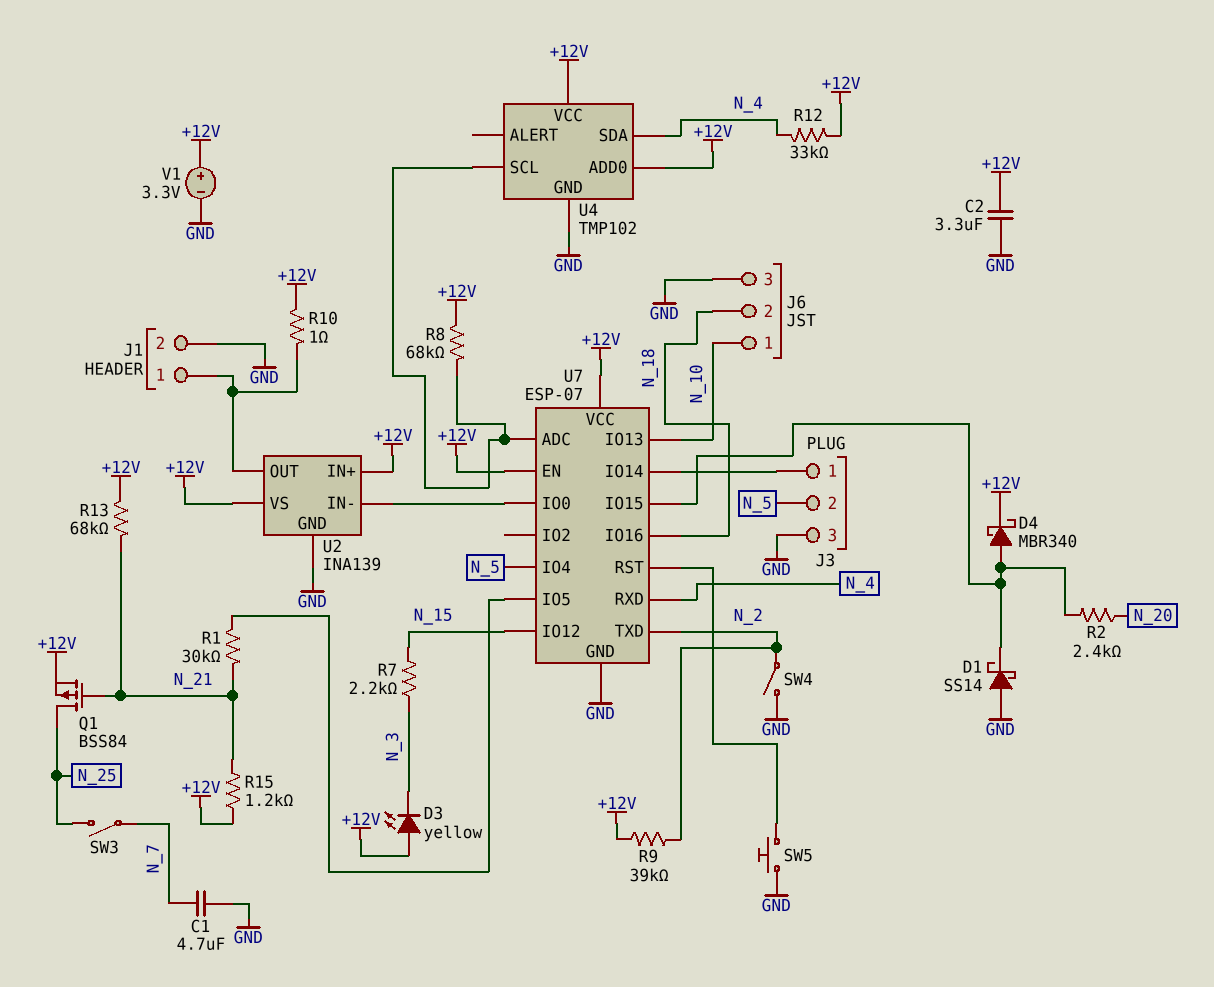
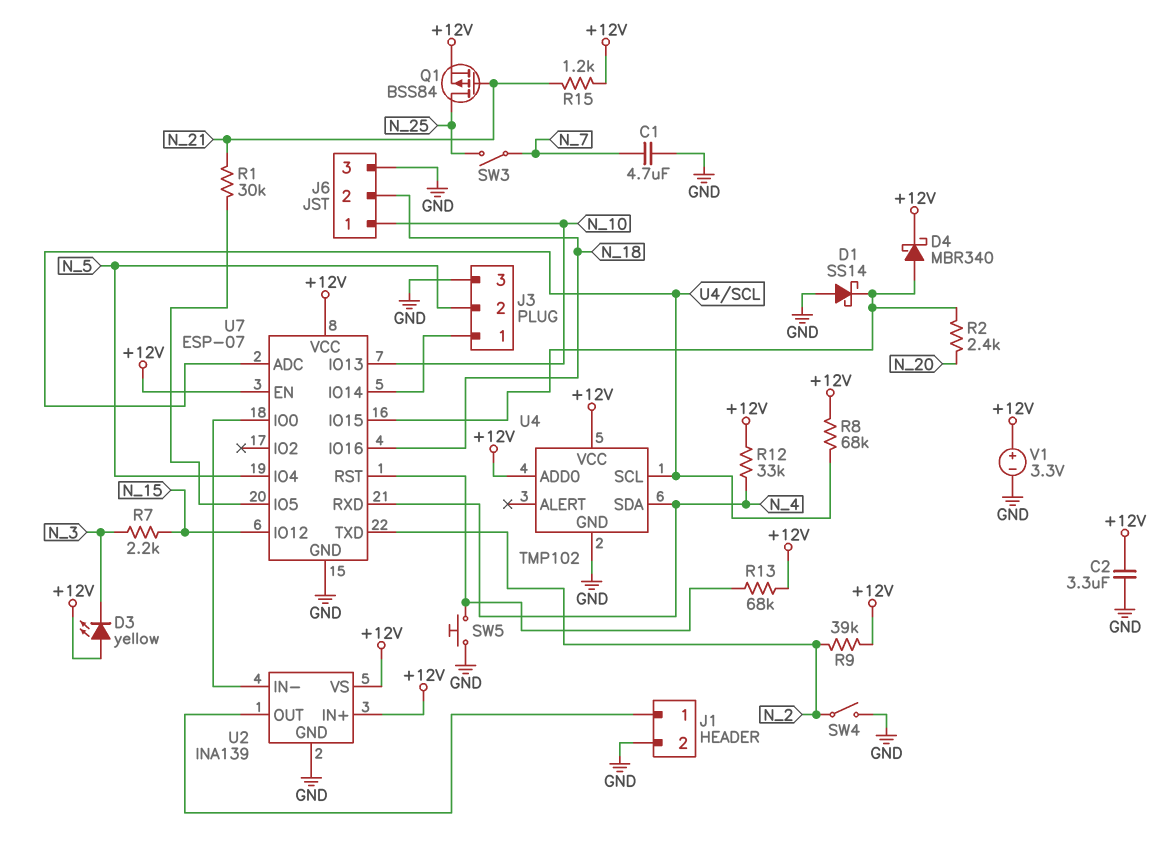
R10: 1 (+12V, J1/1) -> none
R13: 68k (+12V, N_21) -> 68k (+12V, U7/RST)

